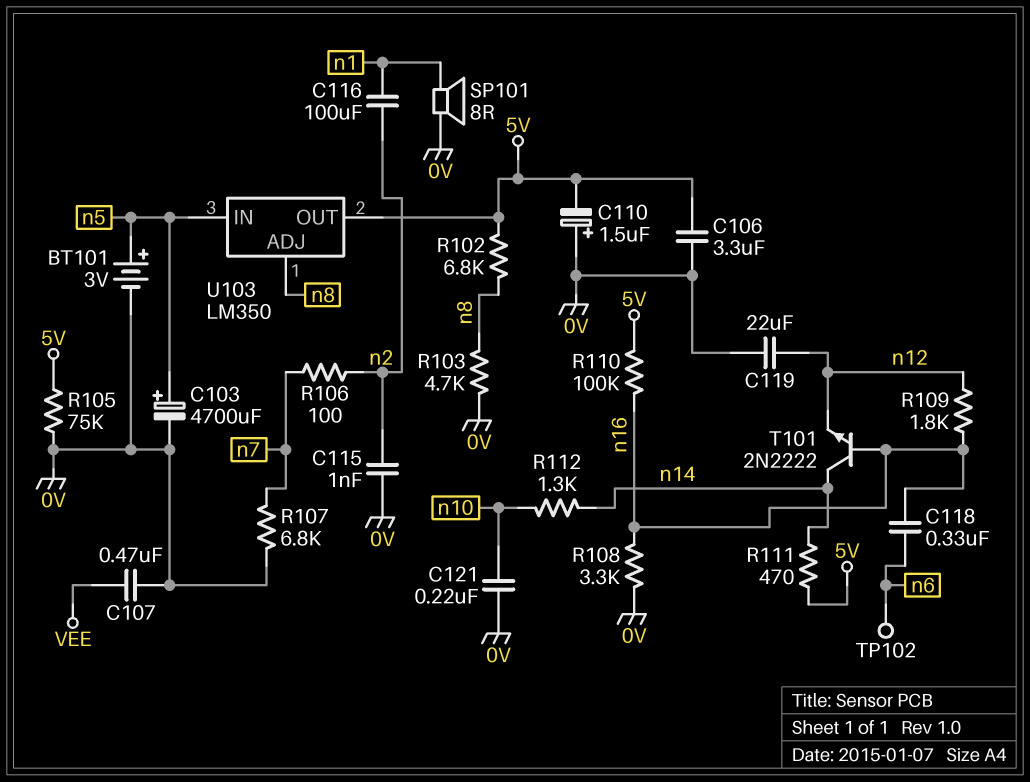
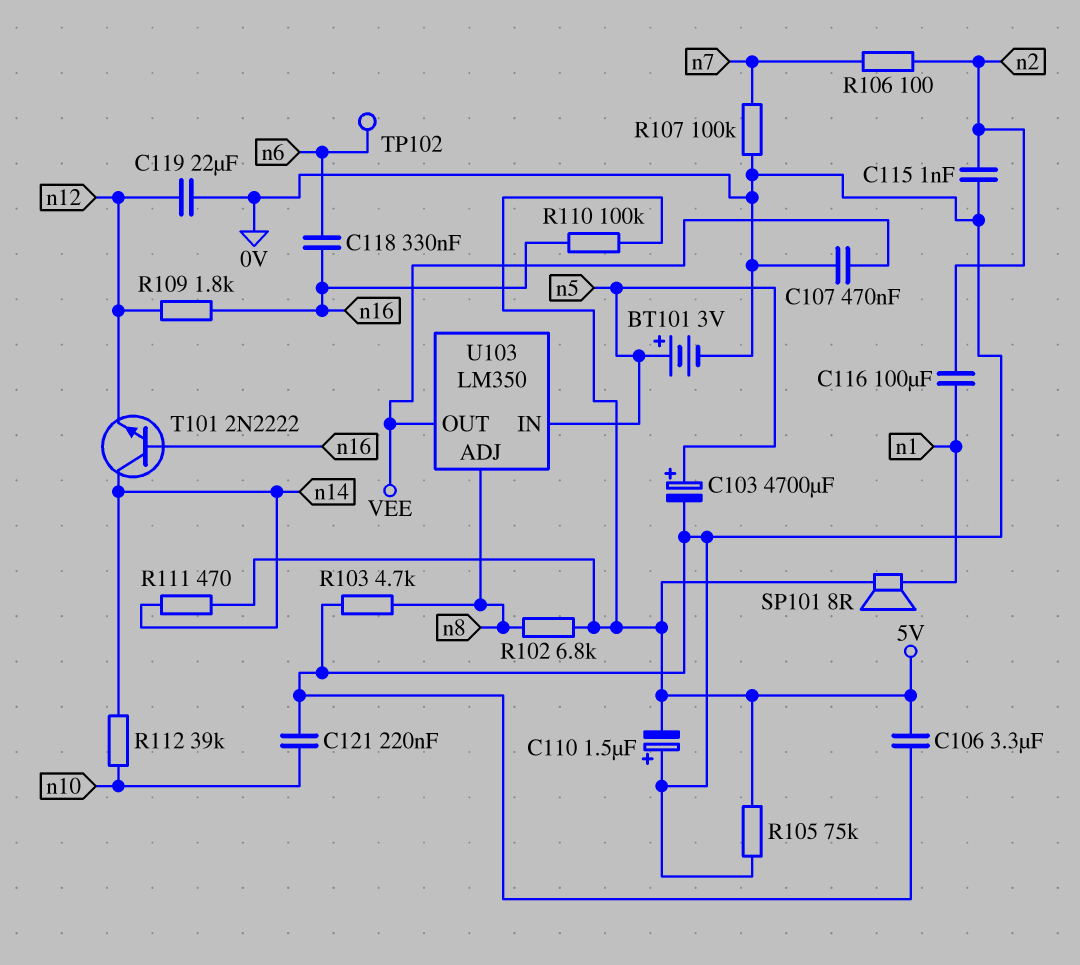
R107: 6.8k (0V, n7) -> 100k (0V, n7)
R108: 3.3k (0V, n16) -> none
R112: 1.3k (n10, n14) -> 39k (n10, n14)
SP101: speaker 8R (0V, n1) -> speaker 8R (5V, n1)
U103 pin OUT: 5V -> VEE

